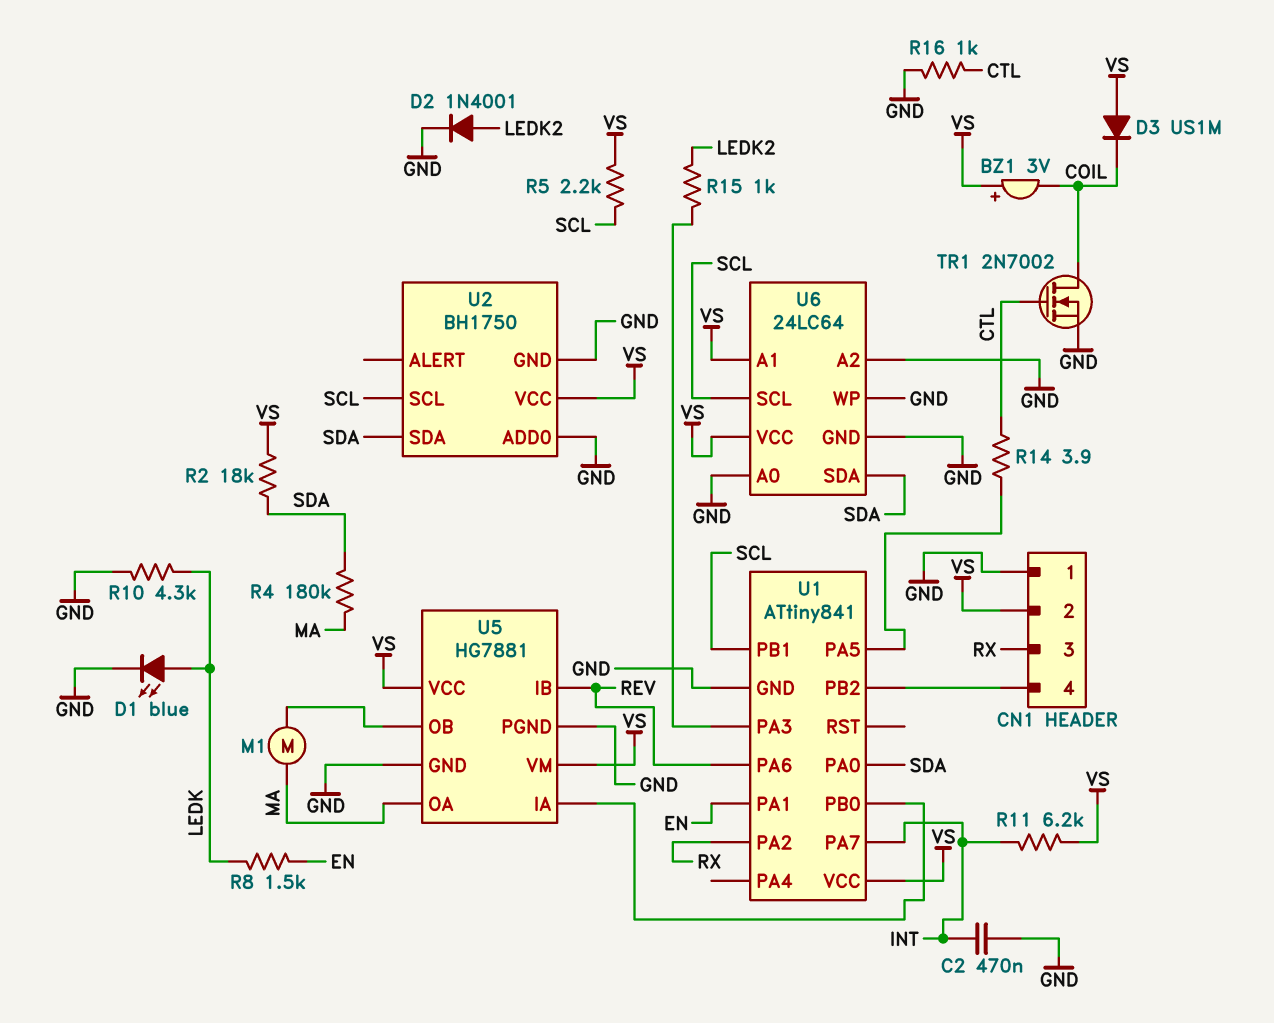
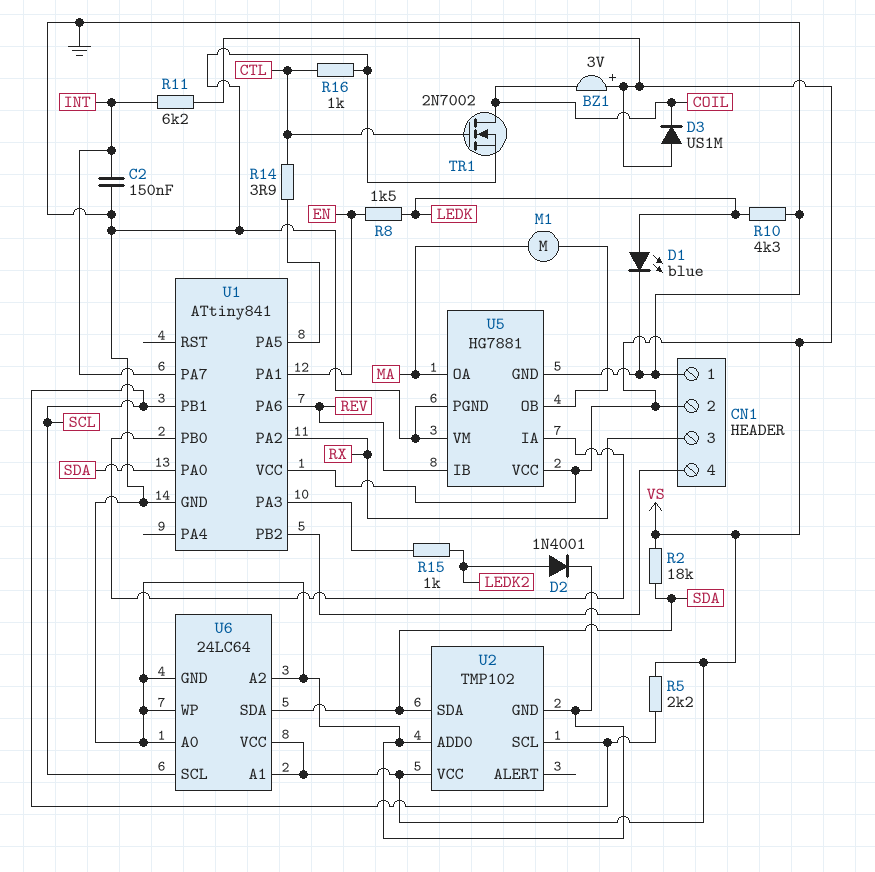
C2: 470nF (GND, INT) -> 150nF (GND, INT)
R4: 180k (MA, SDA) -> none
U2: BH1750 -> TMP102
U5 pin VM: VS -> GND

